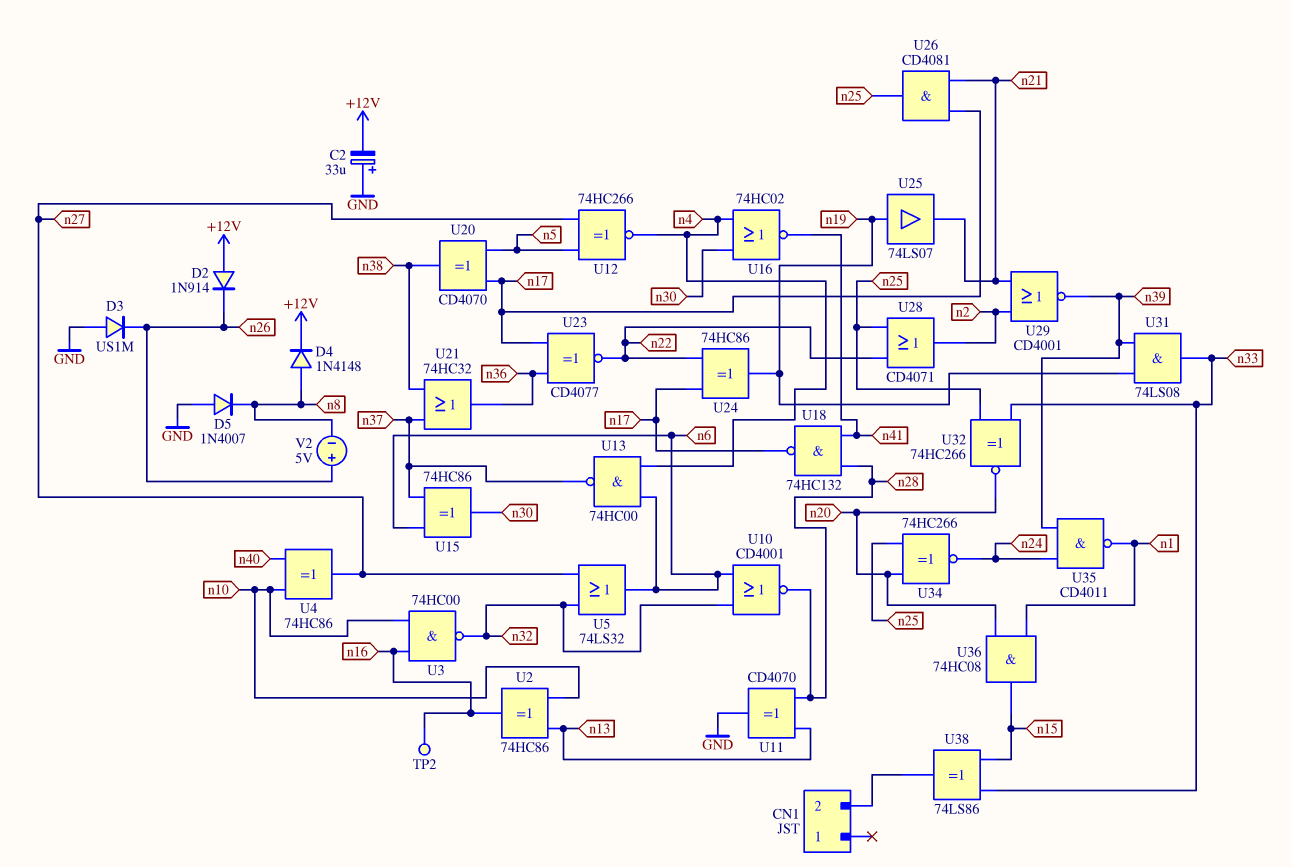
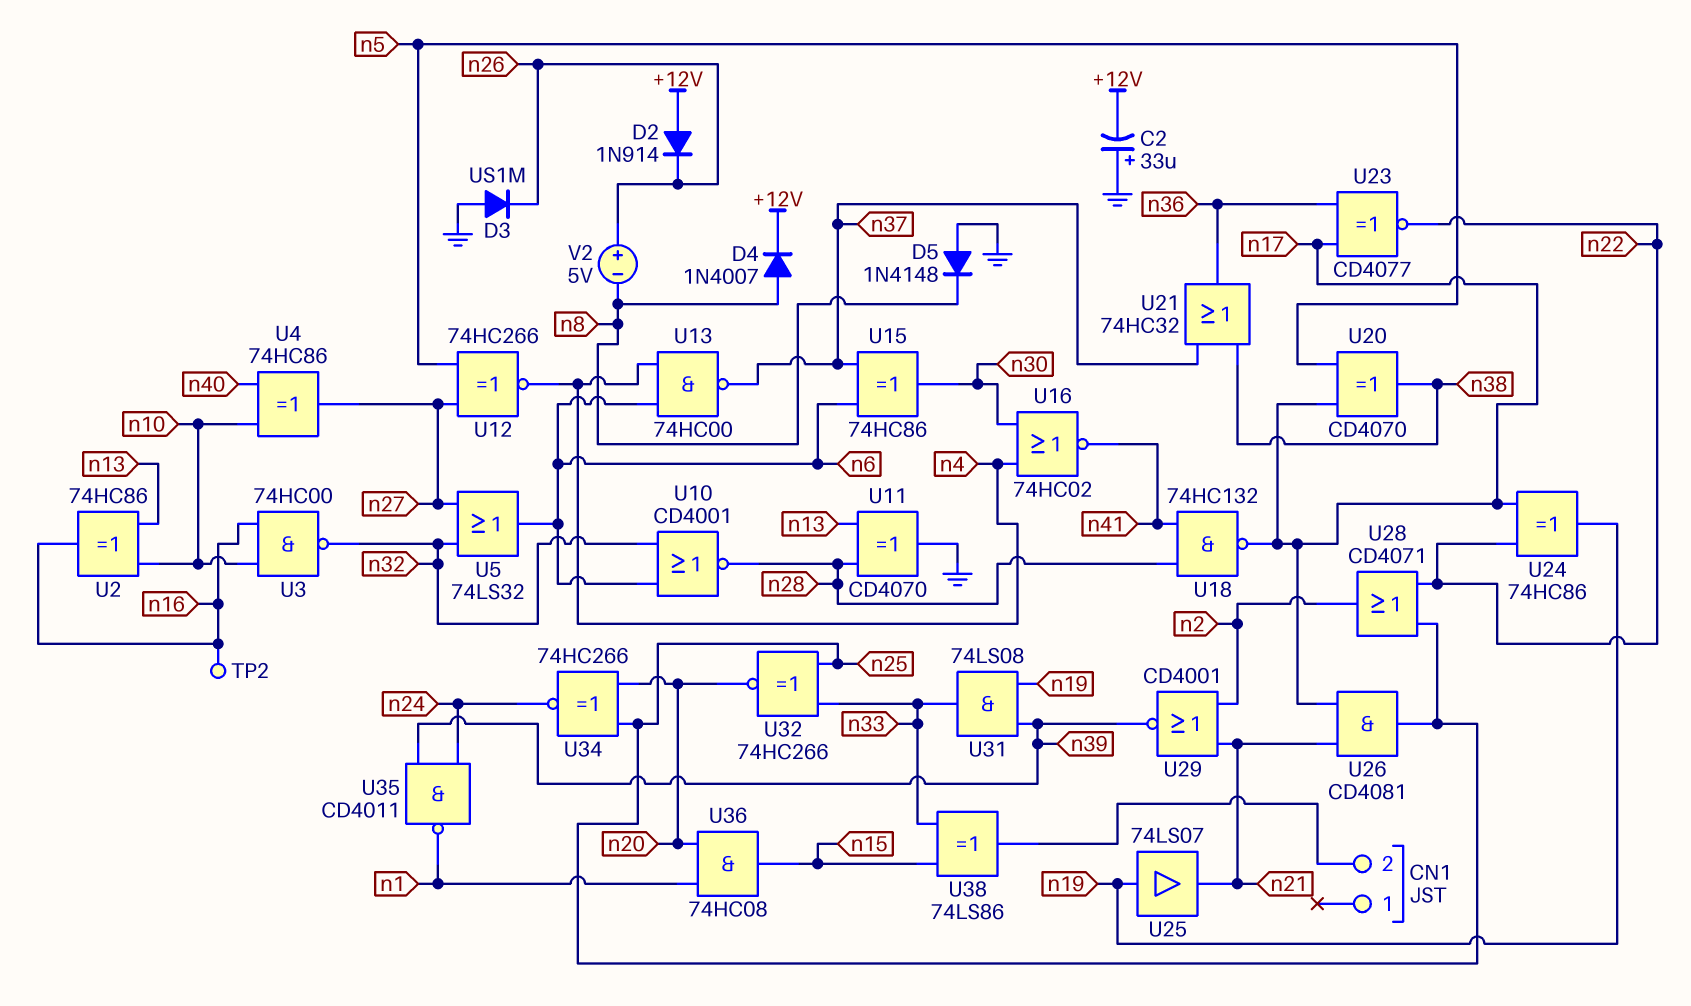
D4: diode 1N4148 (A n8, K +12V) -> diode 1N4007 (A n8, K +12V)
D5: diode 1N4007 (A GND, K n8) -> diode 1N4148 (A GND, K n8)

